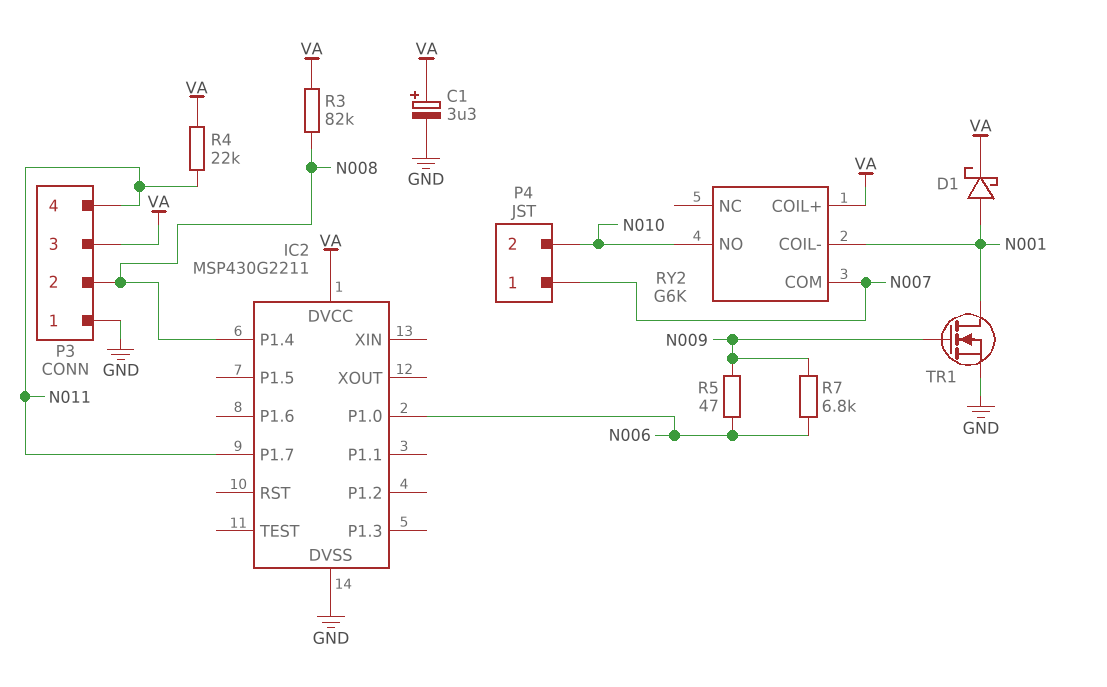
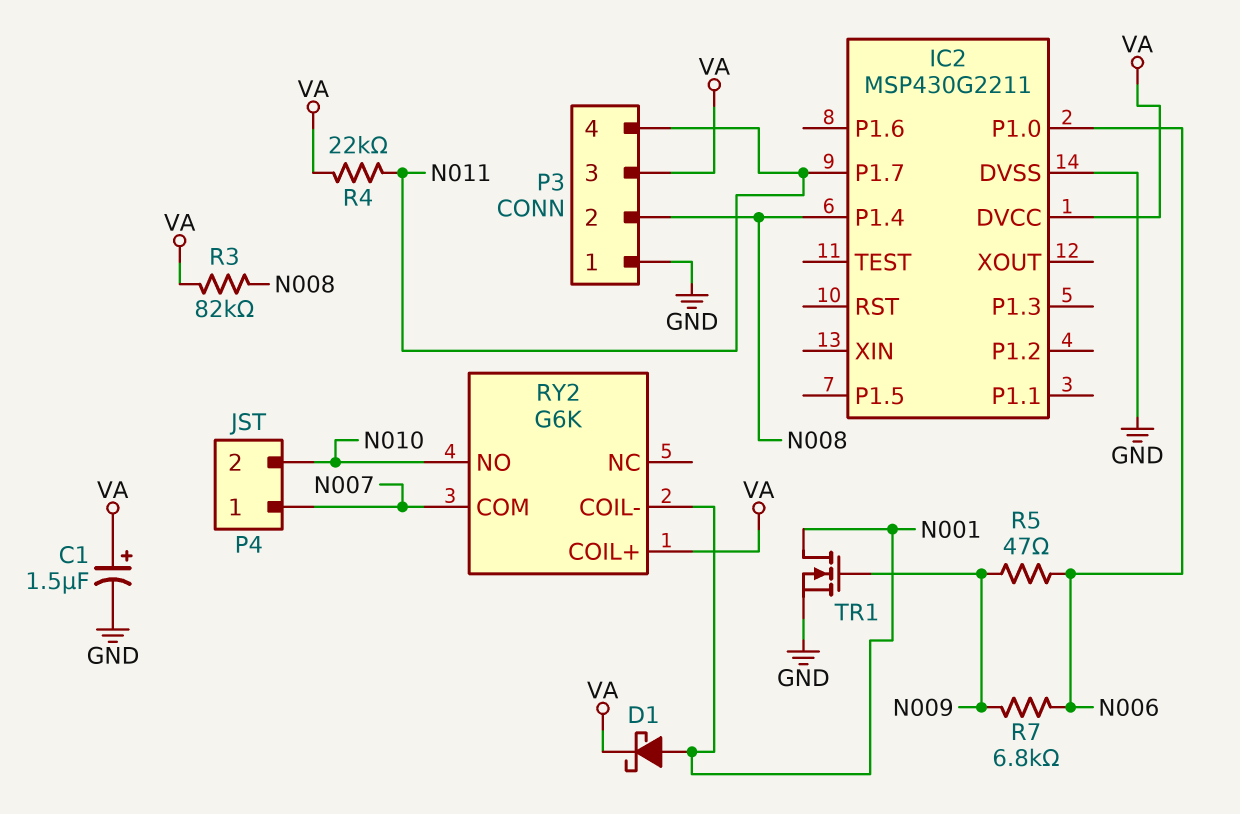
C1: 3.3uF (plus VA, minus GND) -> 1.5uF (plus VA, minus GND)

